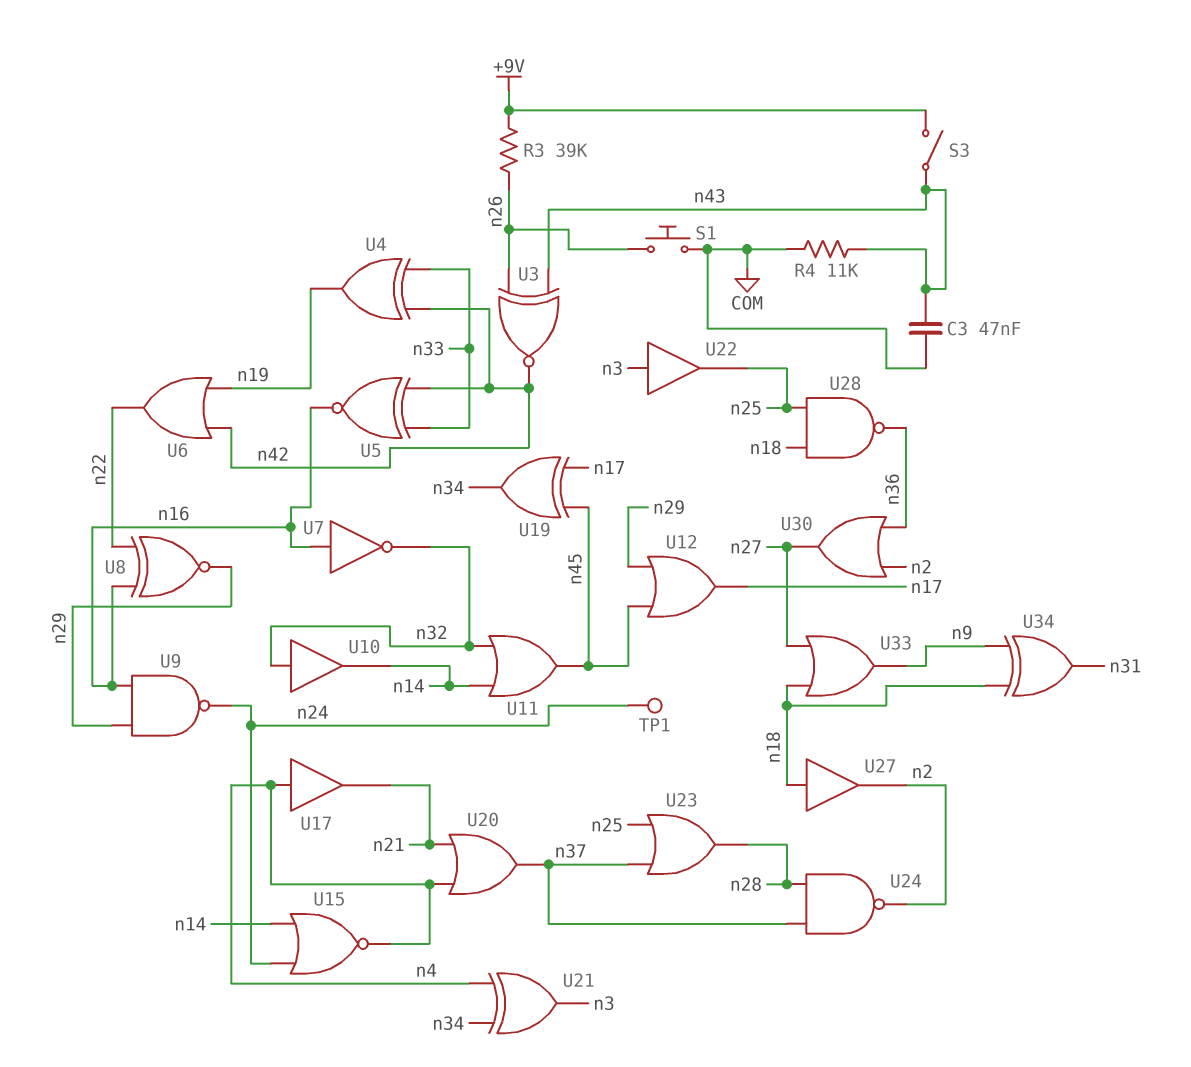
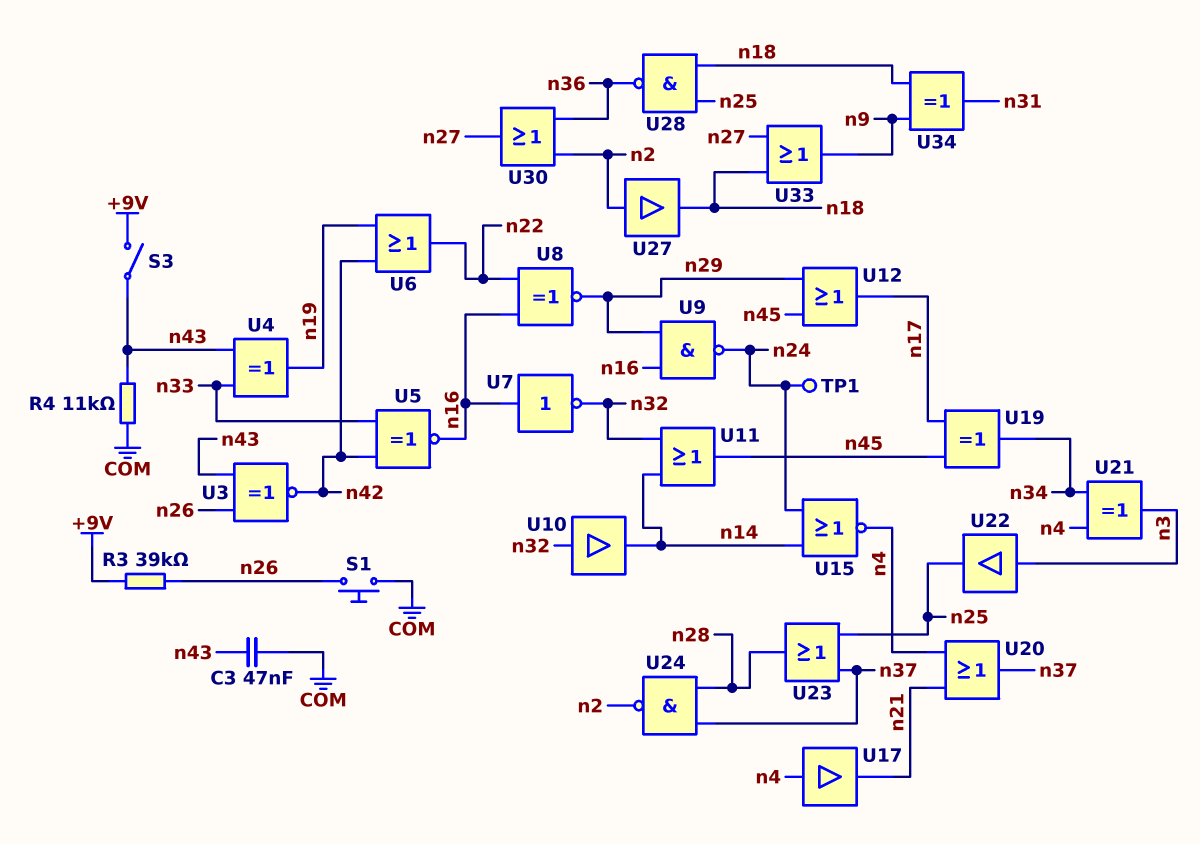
U4: XOR (in n33, in n42, out n19) -> XOR (in n33, in n43, out n19)
U27: buffer (in n18, out n2) -> buffer (in n2, out n18)

